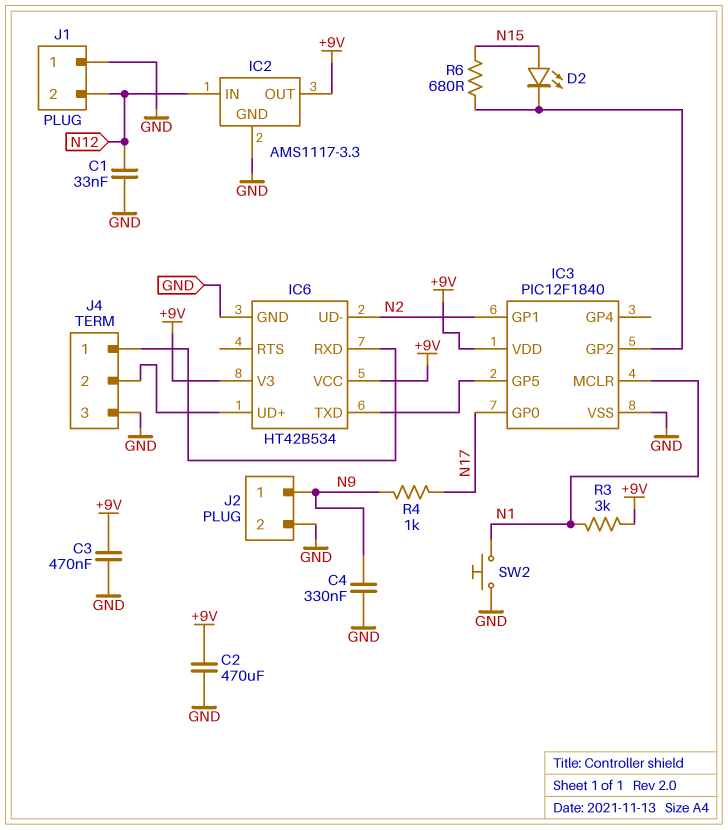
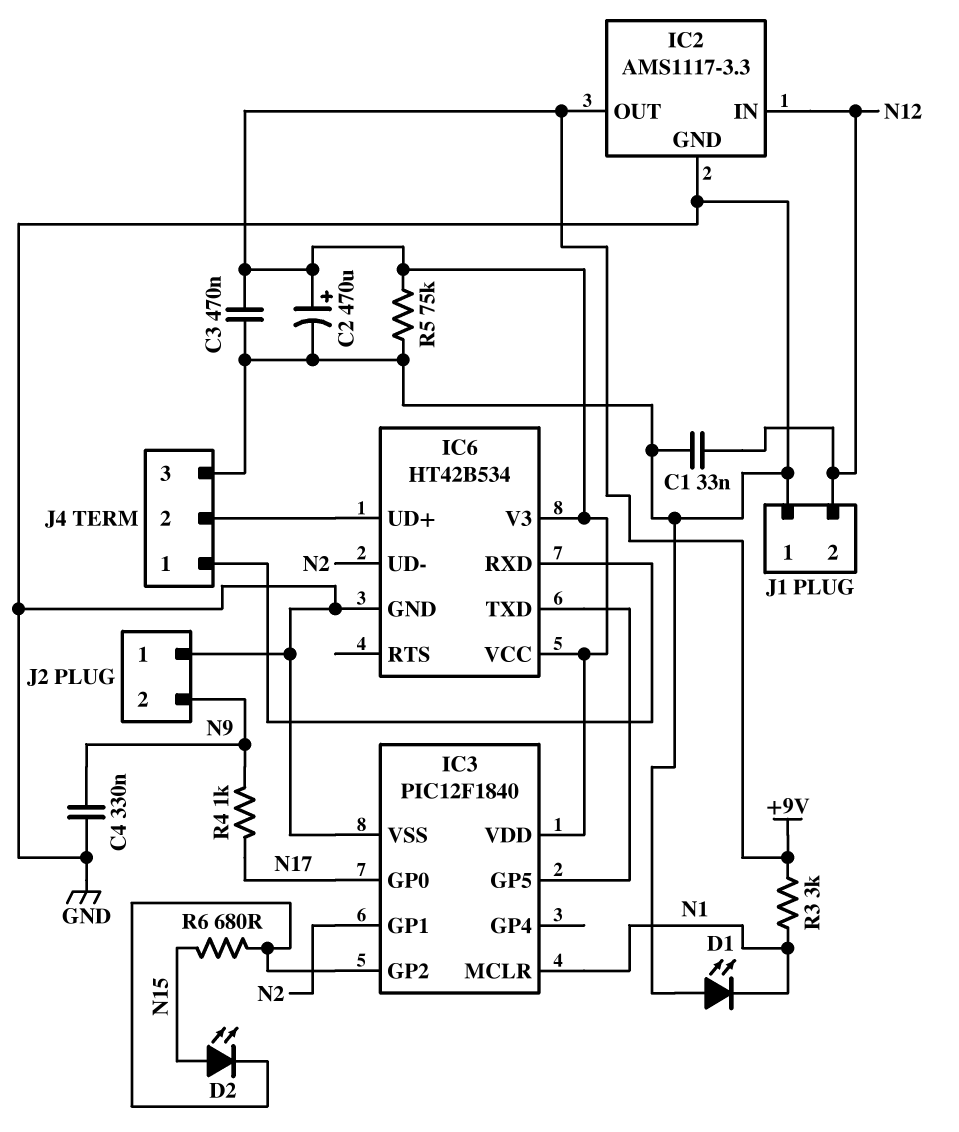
C2: 470uF (+9V, GND) -> 470uF (plus +9V, minus GND)
D1: none -> LED (A GND, K N1)
J2 pin 1: N9 -> GND
J2 pin 2: GND -> N9
R5: none -> 75k (+9V, GND)
SW2: button (GND, N1) -> none

